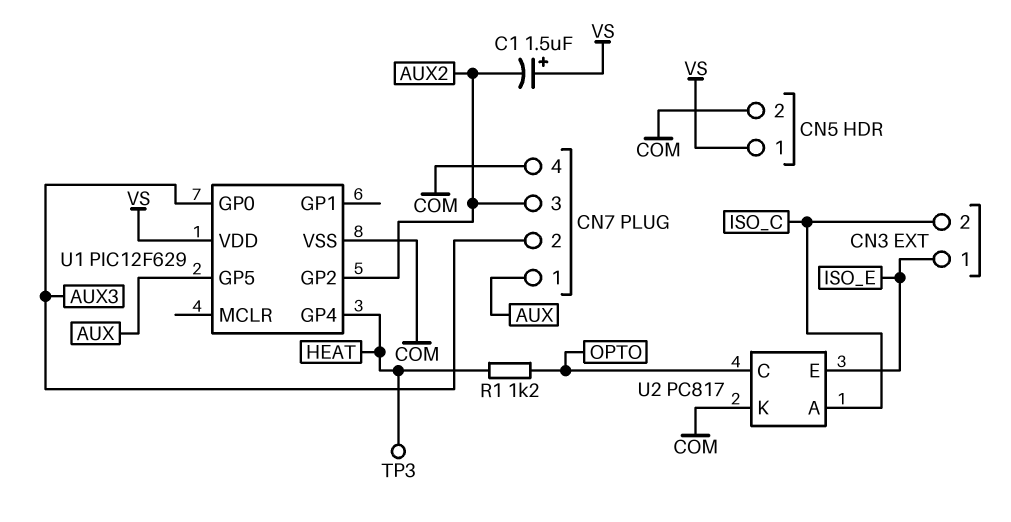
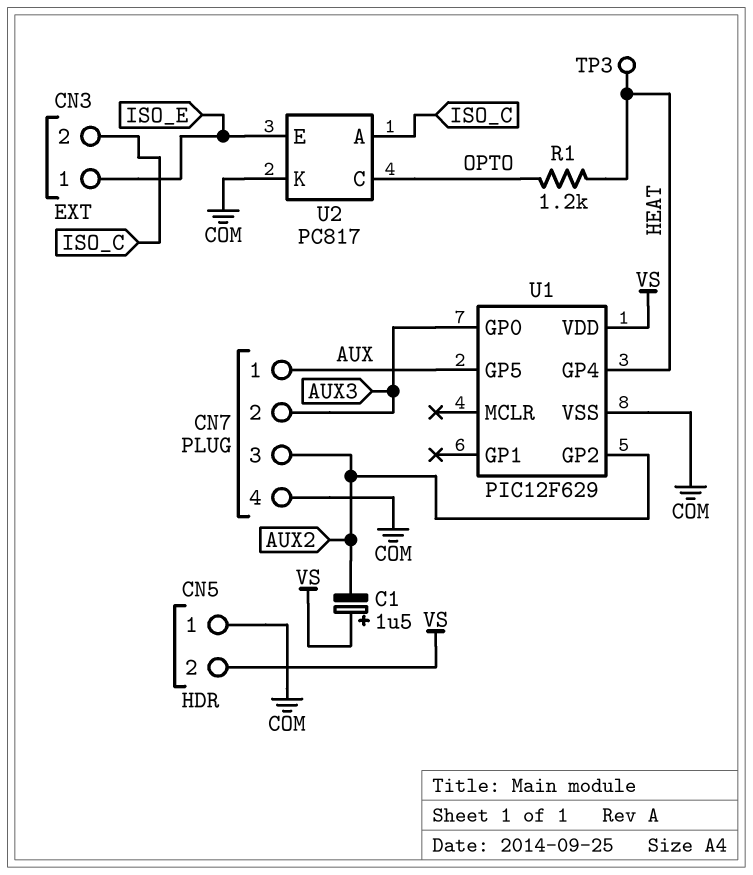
CN5 pin 1: VS -> COM
CN5 pin 2: COM -> VS

